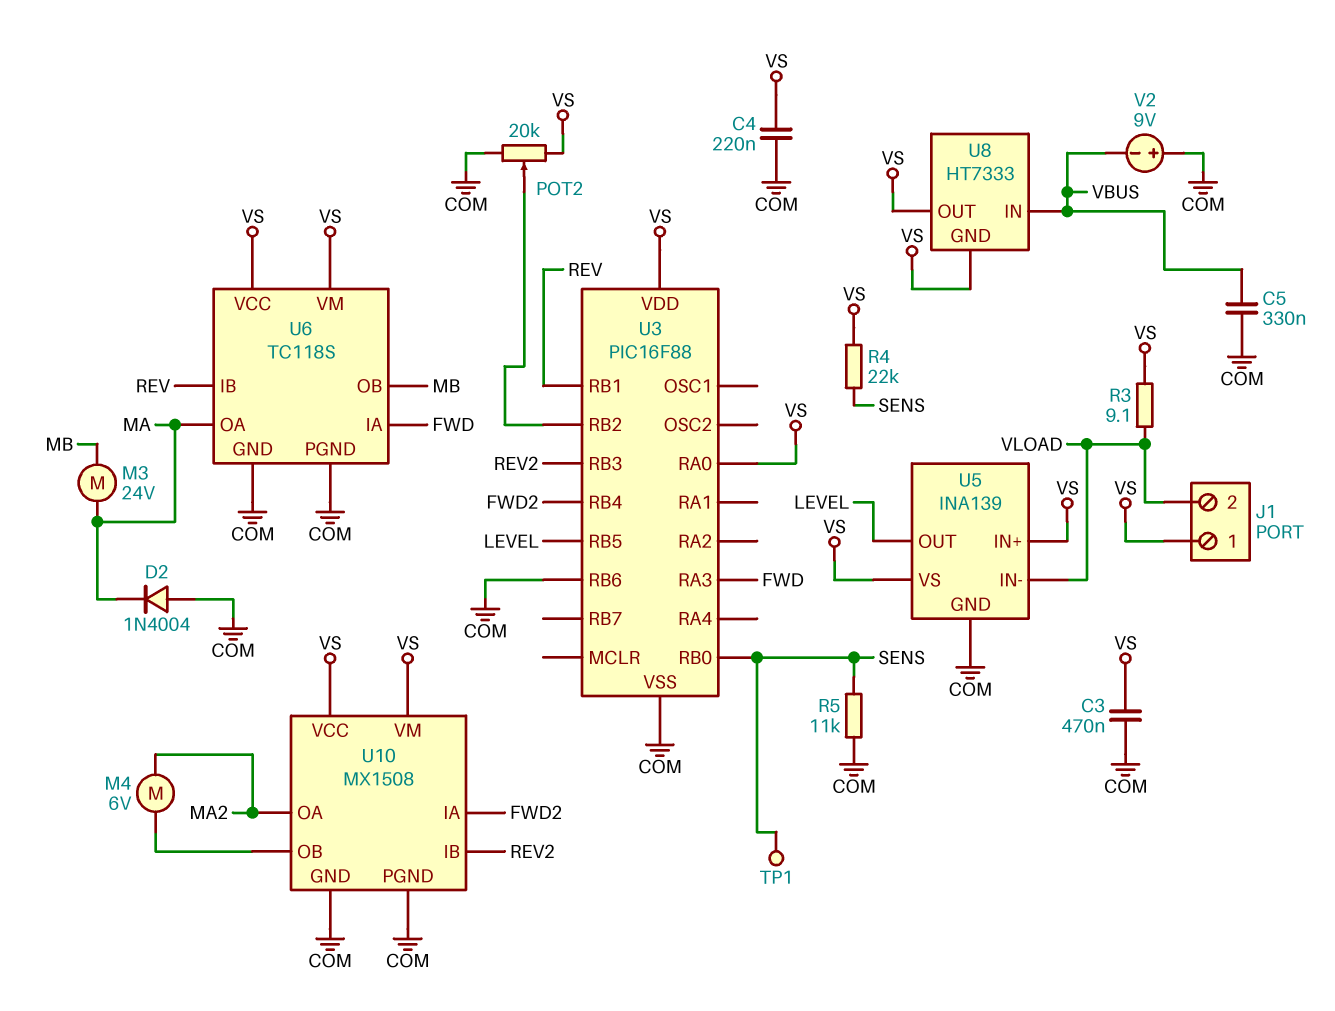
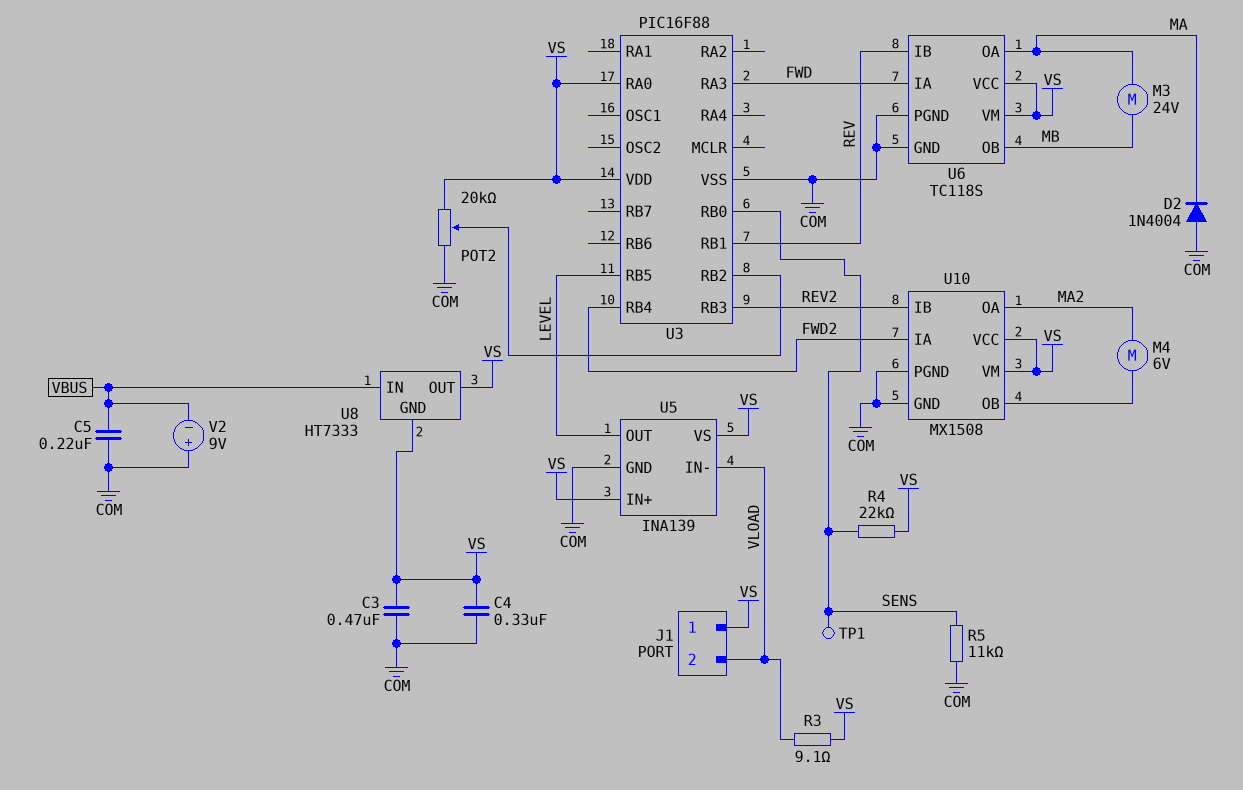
C4: 220nF (COM, VS) -> 330nF (COM, VS)
C5: 330nF (COM, VBUS) -> 220nF (COM, VBUS)
U3 pin RB6: COM -> none

